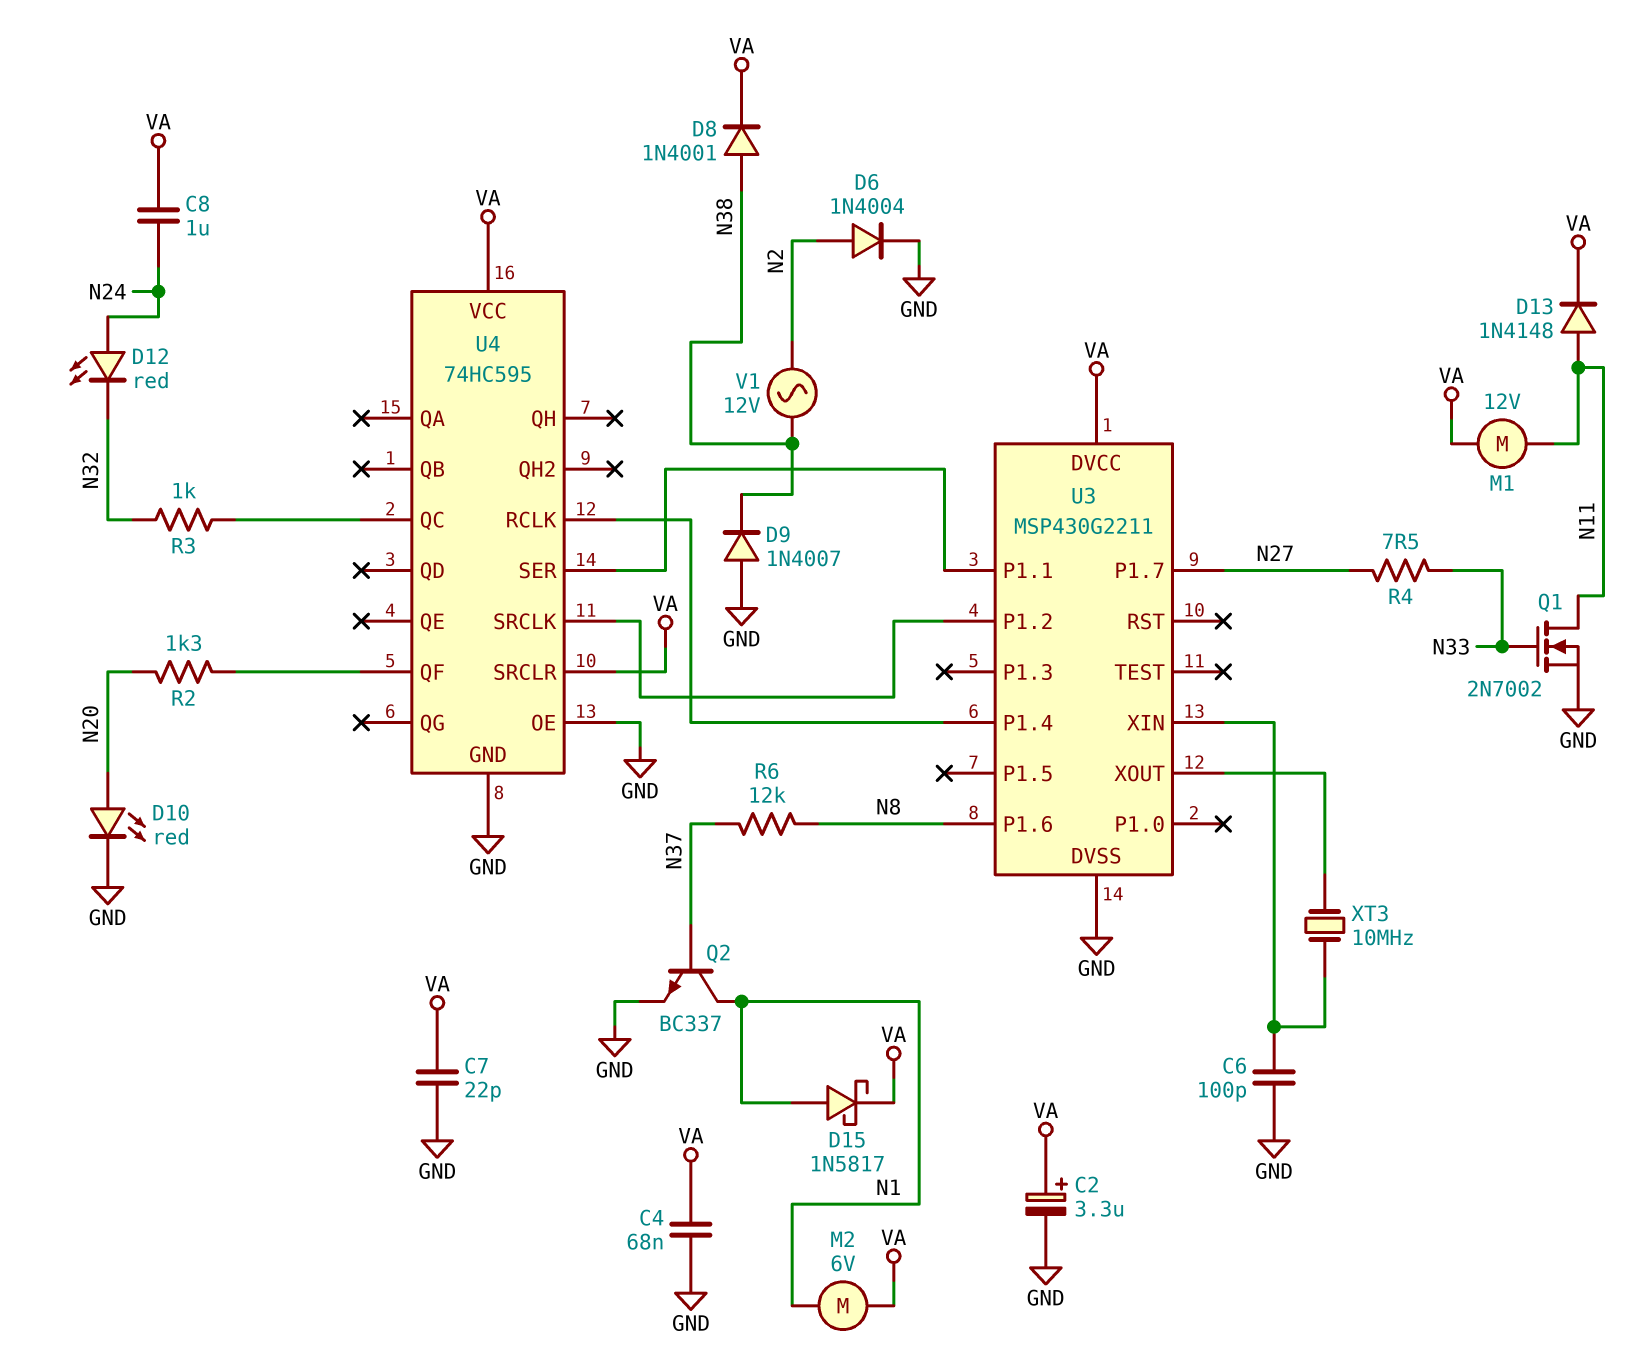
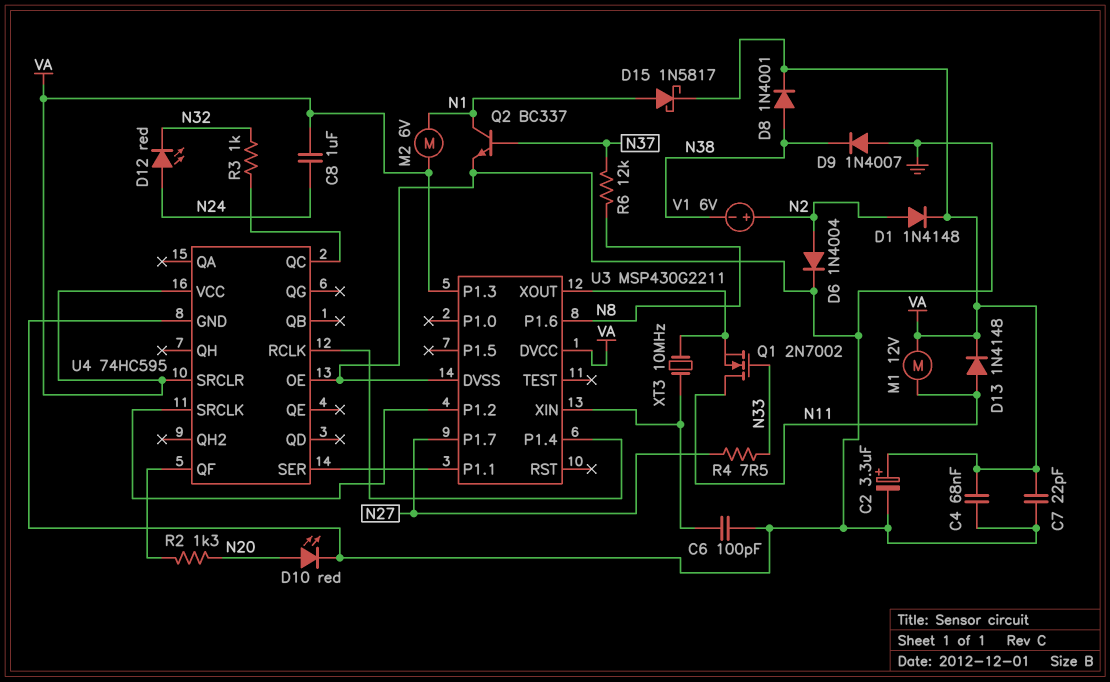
D1: none -> diode 1N4148 (A N2, K VA)
Q1: NMOS 2N7002 (G N33, D N11, S GND) -> NMOS 2N7002 (G N33, D N11, S U3/XOUT)
U3 pin P1.3: none -> VA
V1: AC 12V (N2, N38) -> 6V (plus N2, minus N38)

